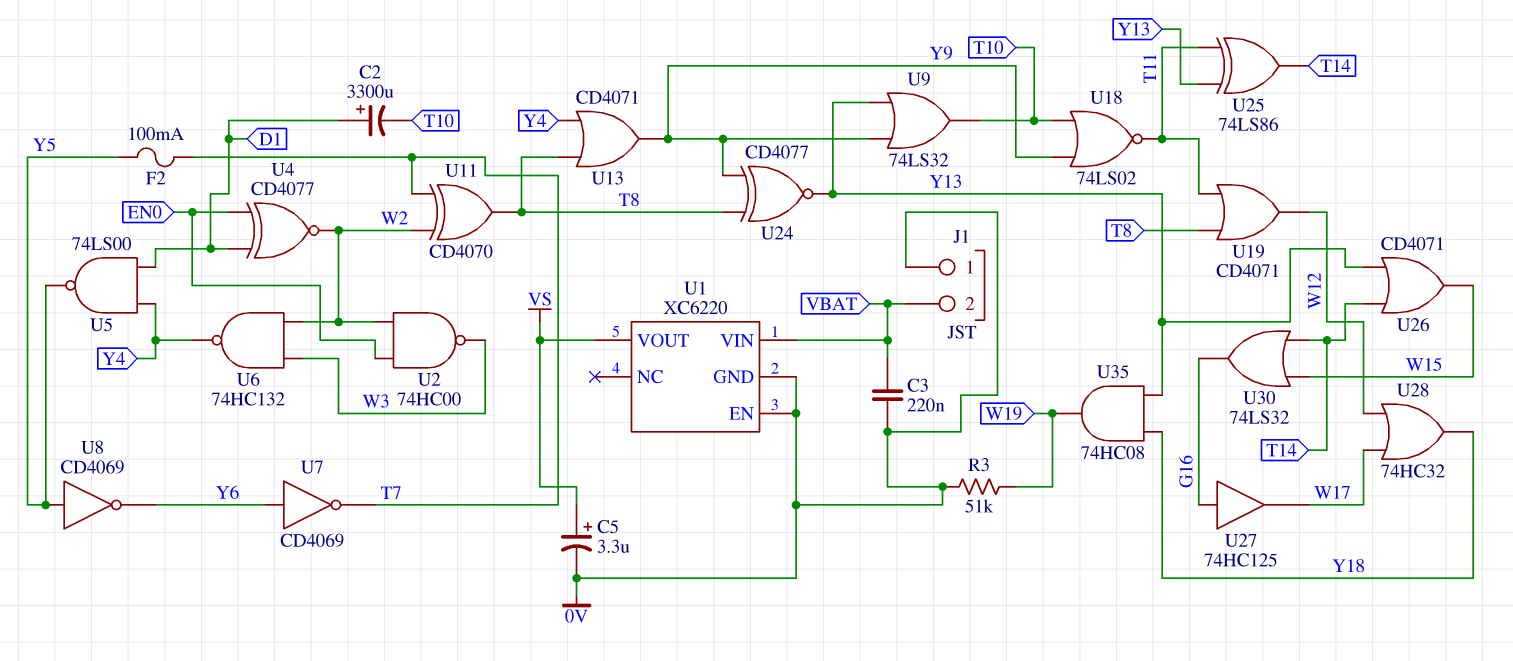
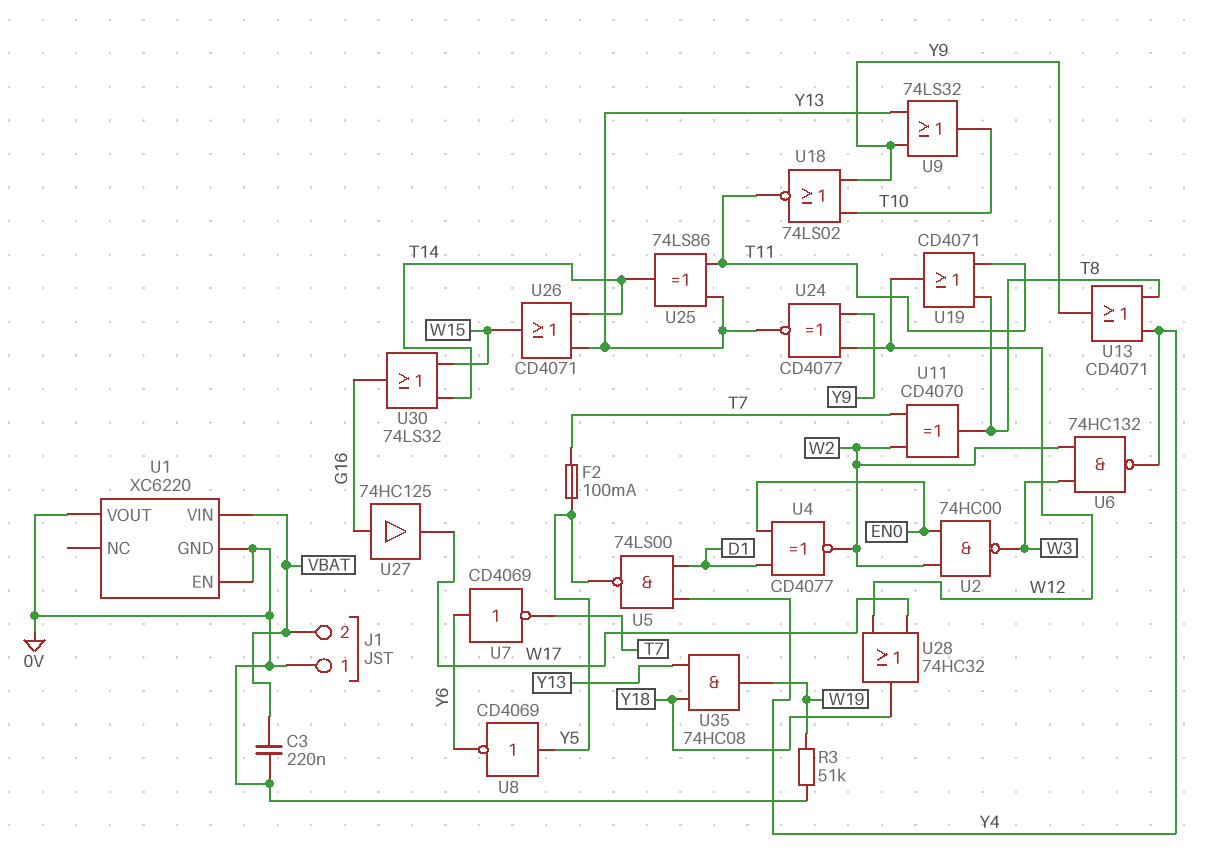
C2: 3300uF (plus D1, minus T10) -> none
C5: 3.3uF (plus VS, minus 0V) -> none
U1 pin VOUT: VS -> 0V
U24: XNOR CD4077 (in T8, in Y9, out Y13) -> XNOR CD4077 (in W12, in Y9, out Y13)

